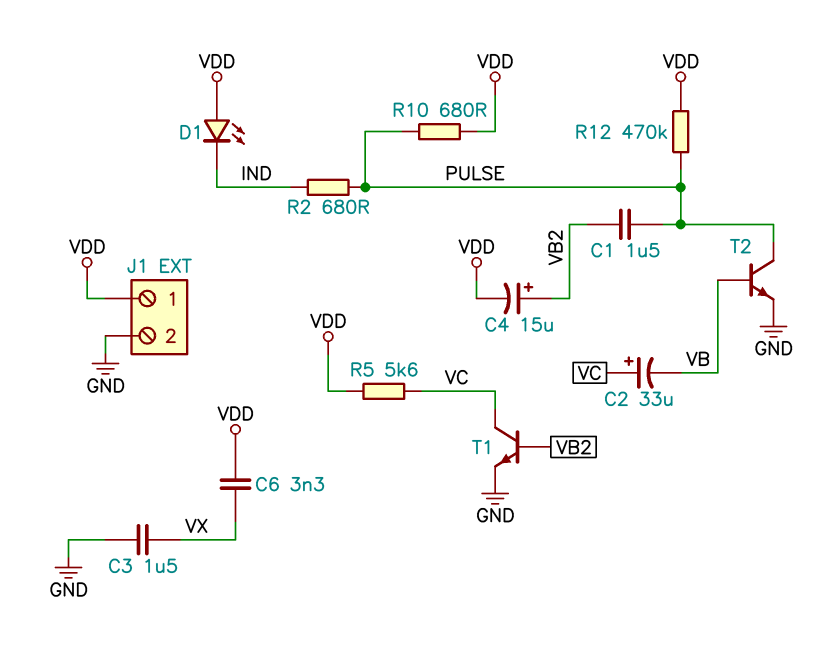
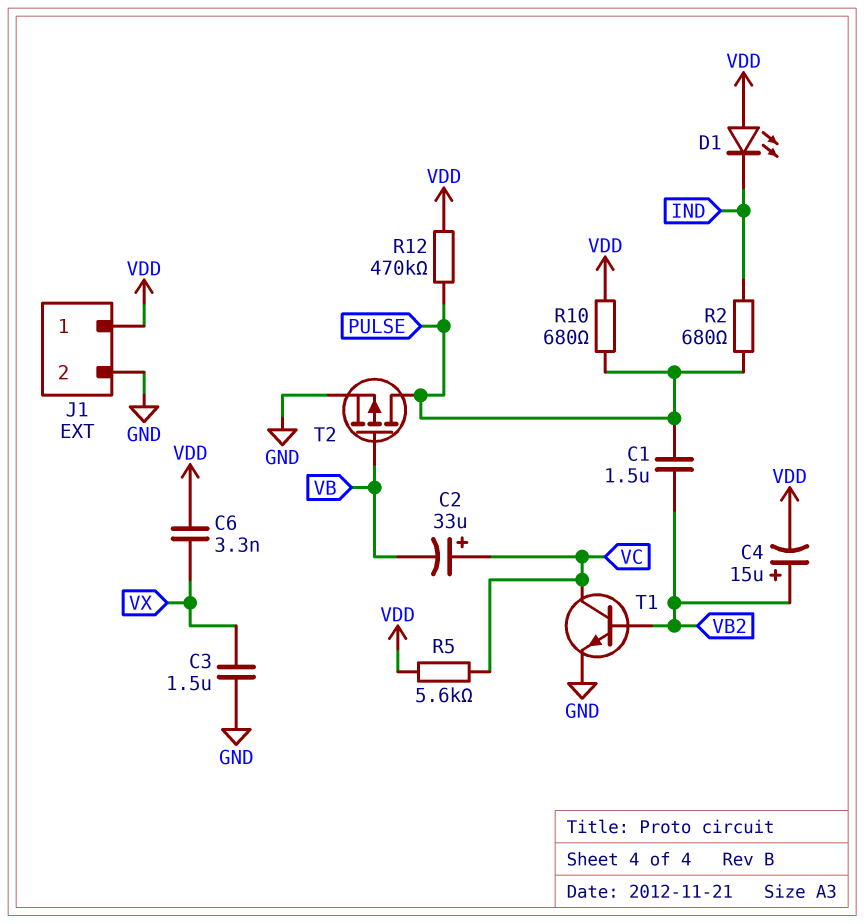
T2: NPN (B VB, C PULSE, E GND) -> PMOS (G VB, D PULSE, S GND)

